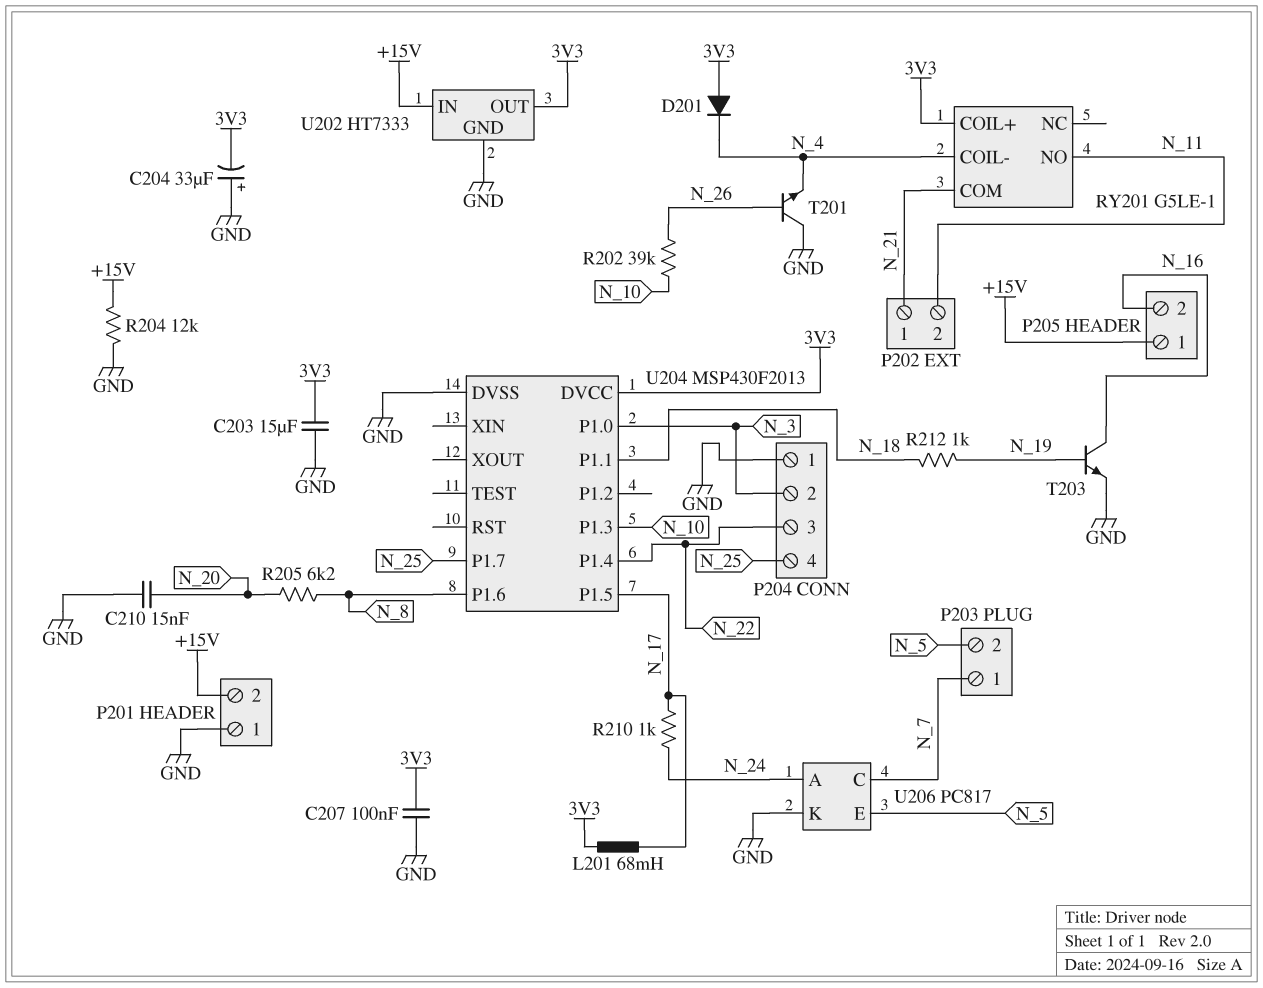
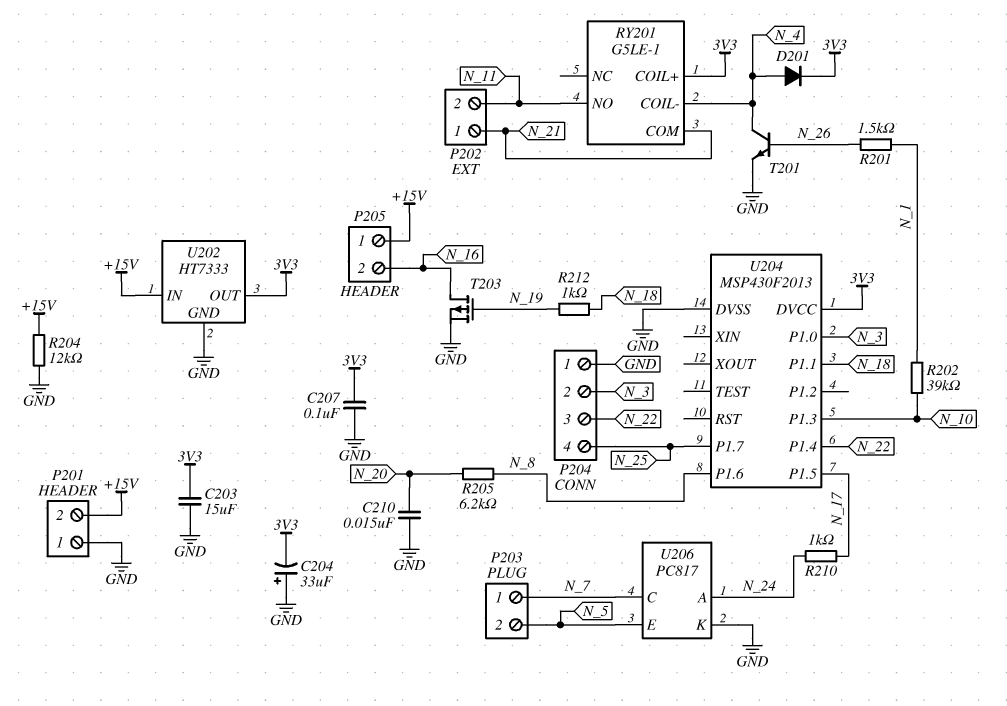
D201: diode (A 3V3, K N_4) -> diode (A N_4, K 3V3)
L201: 68mH (3V3, N_17) -> none
R201: none -> 1.5k (N_1, N_26)
R202: 39k (N_10, N_26) -> 39k (N_1, N_10)
T201: NPN (B N_26, C GND, E N_4) -> NPN (B N_26, C N_4, E GND)
T203: NPN (B N_19, C N_16, E GND) -> PMOS (G N_19, D N_16, S GND)

